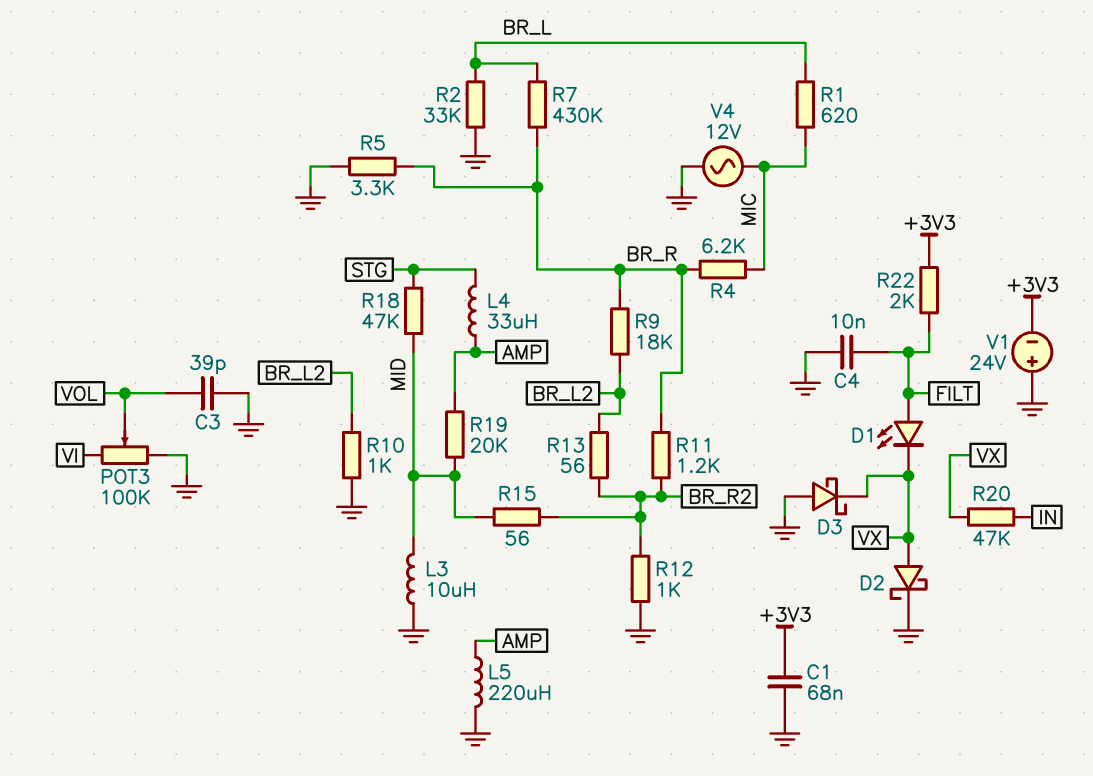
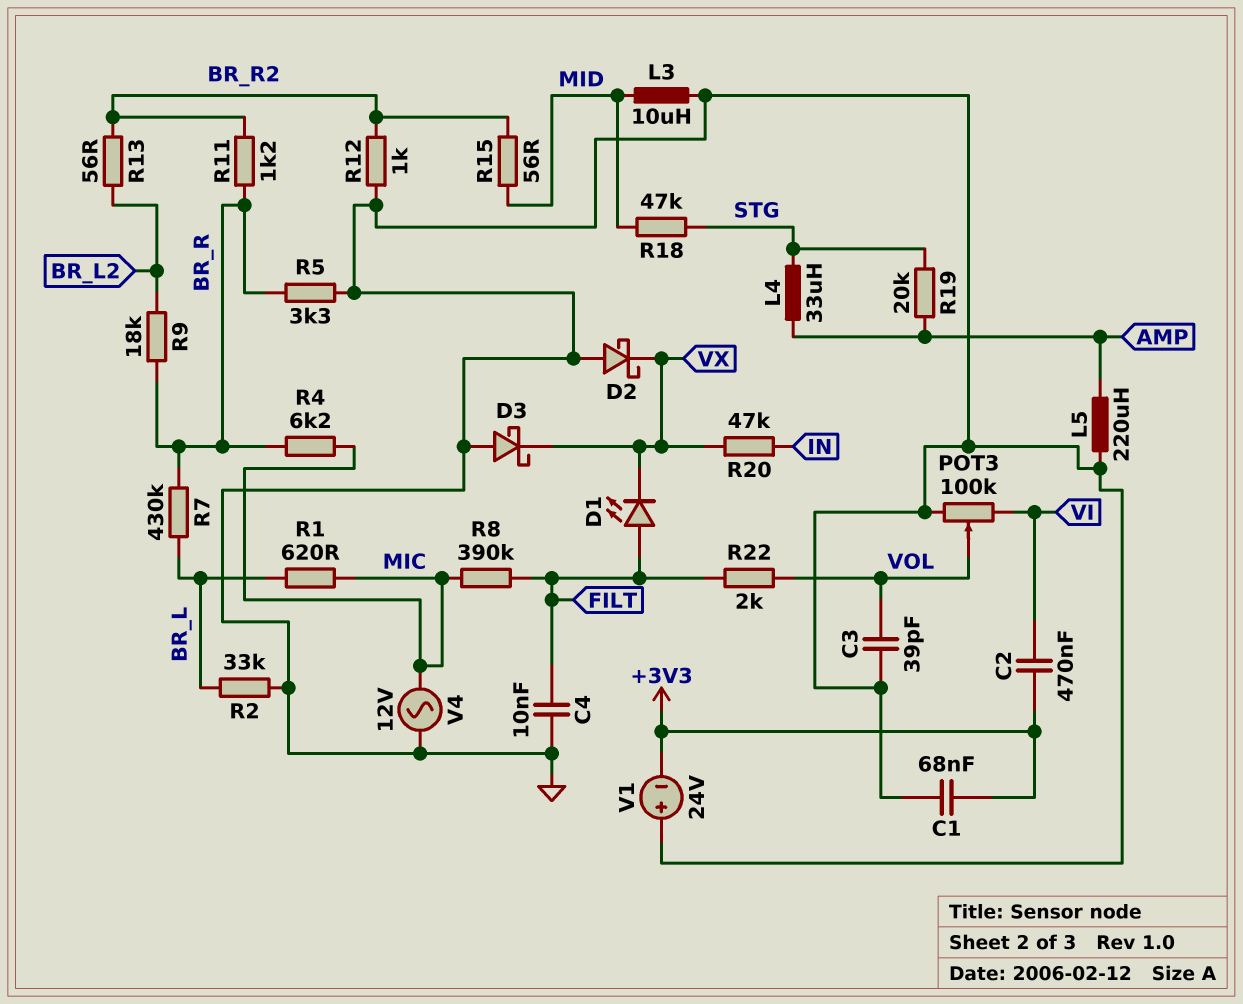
C2: none -> 470nF (+3V3, VI)
D2: schottky (A VX, K GND) -> schottky (A GND, K VX)
R8: none -> 390k (FILT, MIC)
R10: 1k (BR_L2, GND) -> none
R19: 20k (AMP, MID) -> 20k (AMP, STG)
R22: 2k (+3V3, FILT) -> 2k (FILT, VOL)

